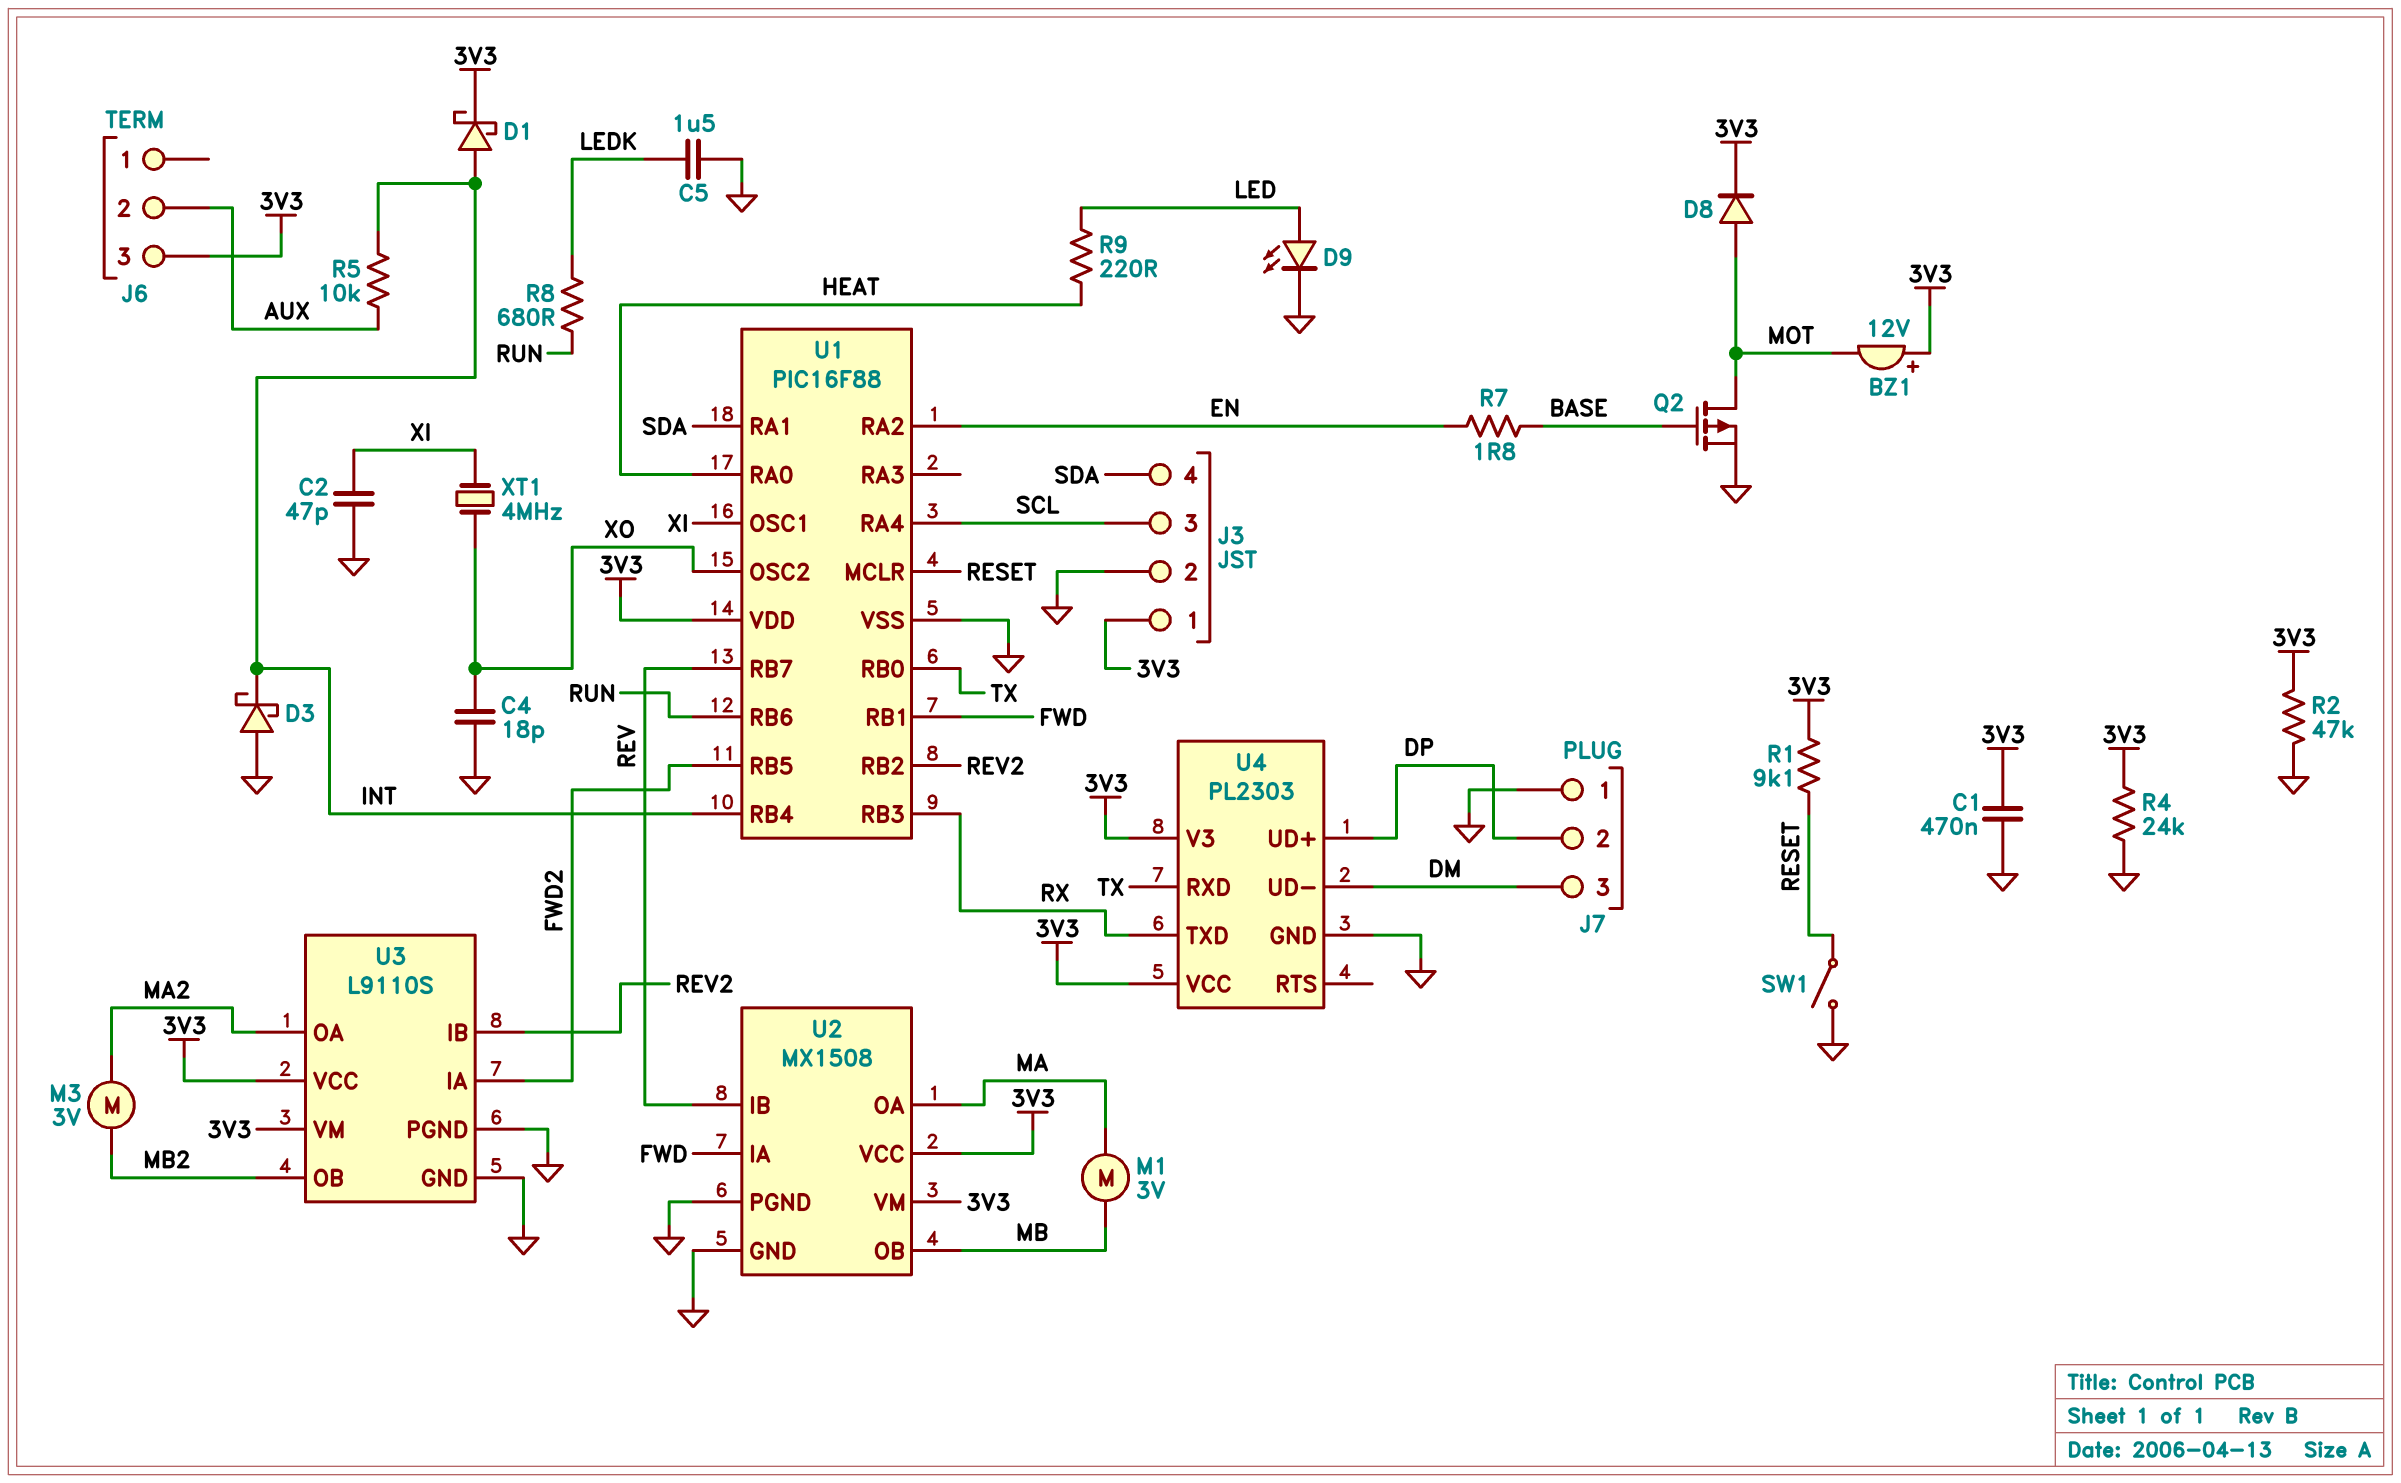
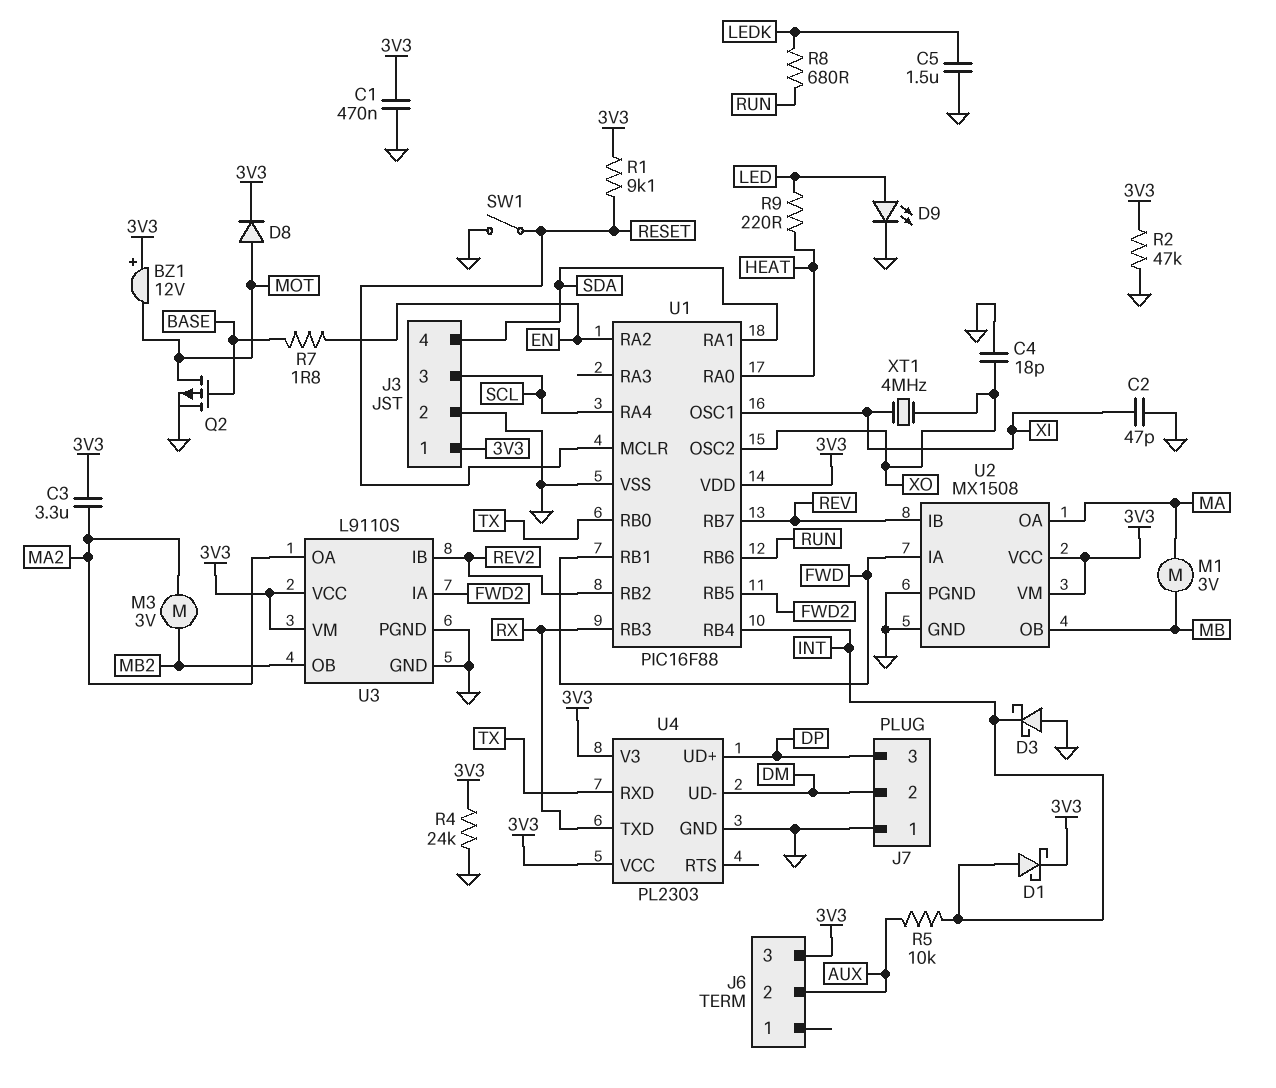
C3: none -> 3.3uF (3V3, MA2)
J7 pin 2: DP -> DM
J7 pin 3: DM -> DP

